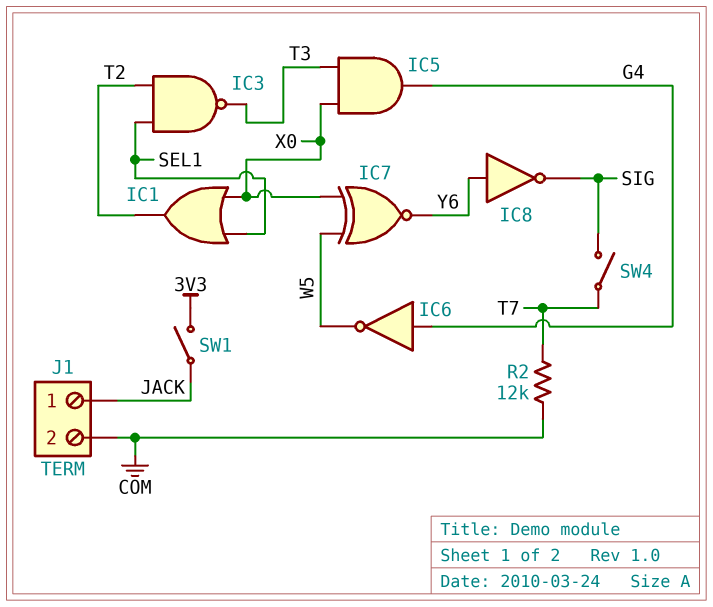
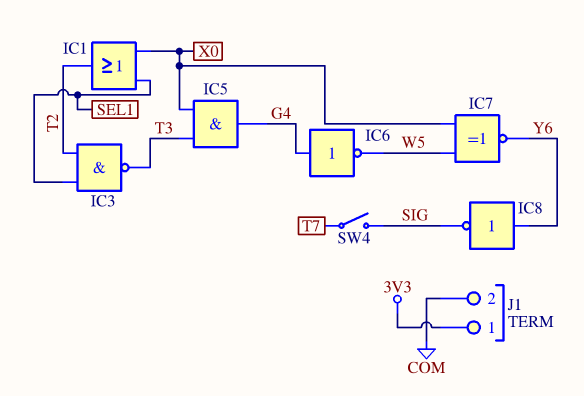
J1 pin 1: JACK -> 3V3
R2: 12k (COM, T7) -> none
SW1: switch (3V3, JACK) -> none

